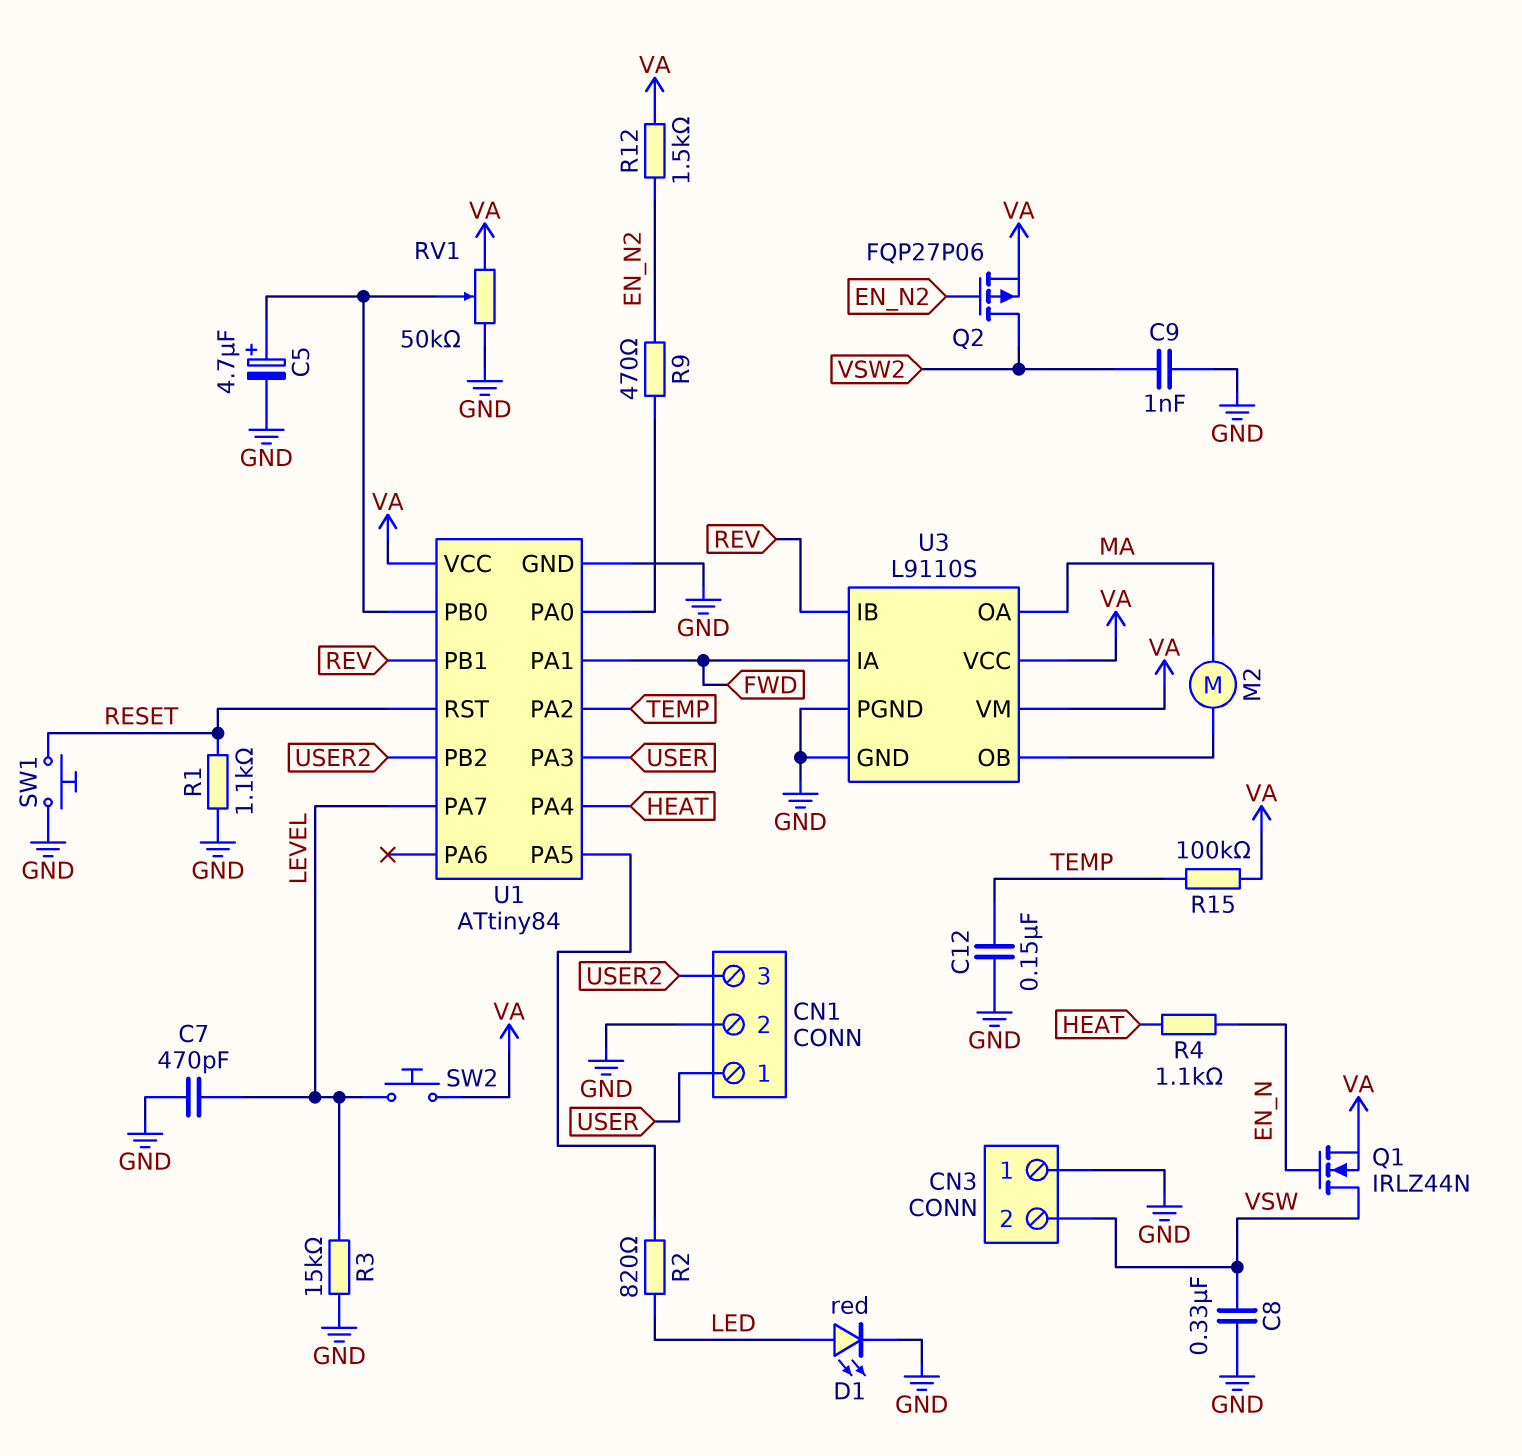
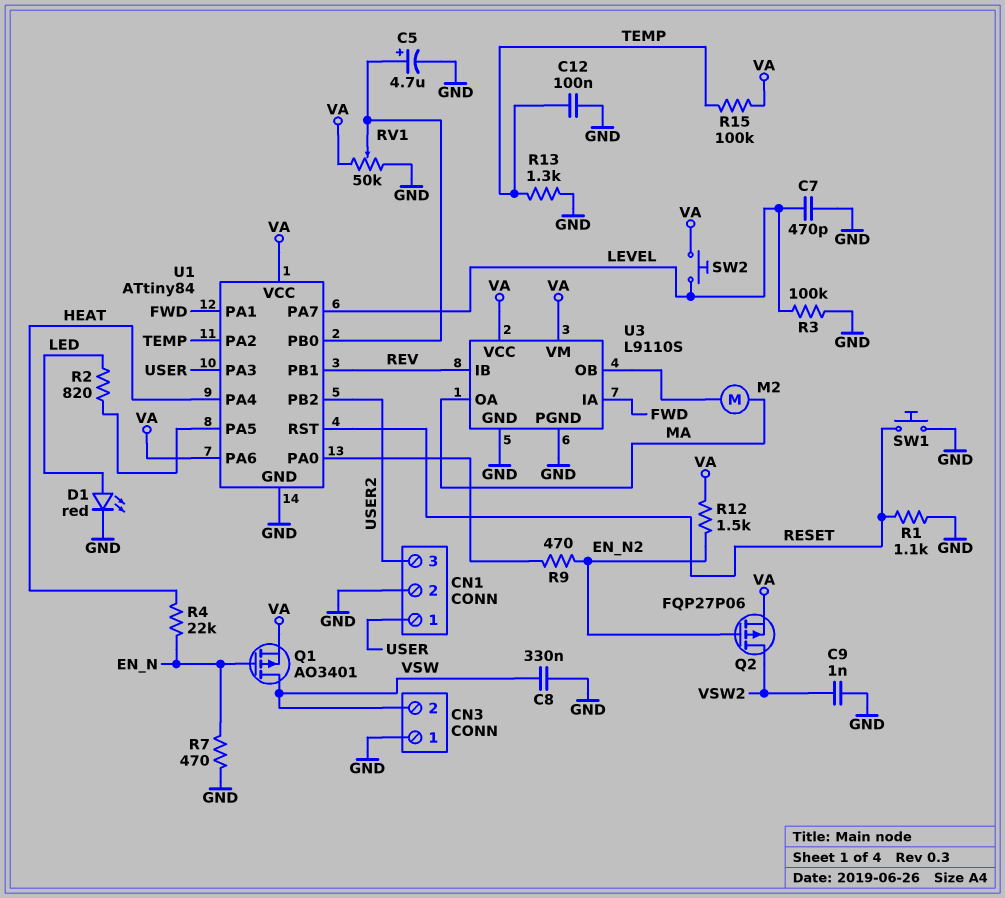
C12: 150nF (GND, TEMP) -> 100nF (GND, TEMP)
Q1: NMOS IRLZ44N (G EN_N, D VSW, S VA) -> PMOS AO3401 (G EN_N, D VSW, S VA)
R3: 15k (GND, LEVEL) -> 100k (GND, LEVEL)
R4: 1.1k (EN_N, HEAT) -> 22k (EN_N, HEAT)
R7: none -> 470 (EN_N, GND)
R13: none -> 1.3k (GND, TEMP)
U1 pin PA6: none -> VA

